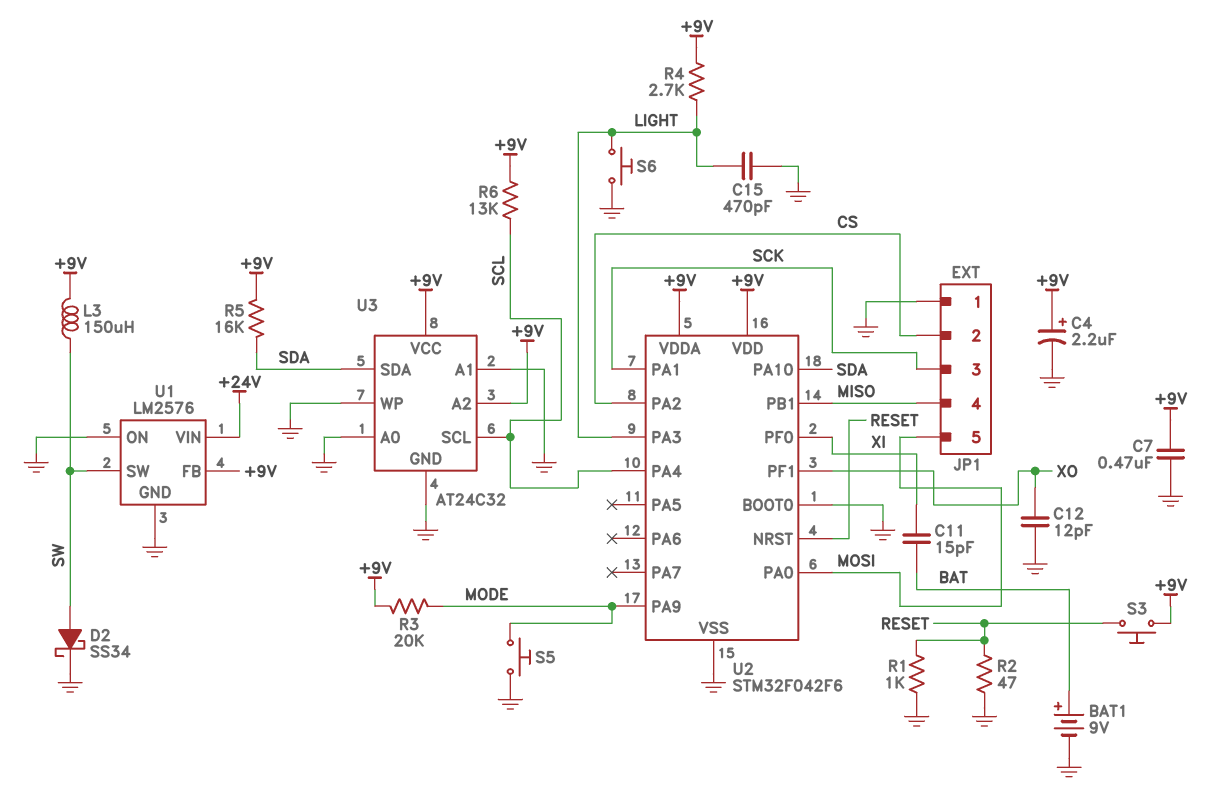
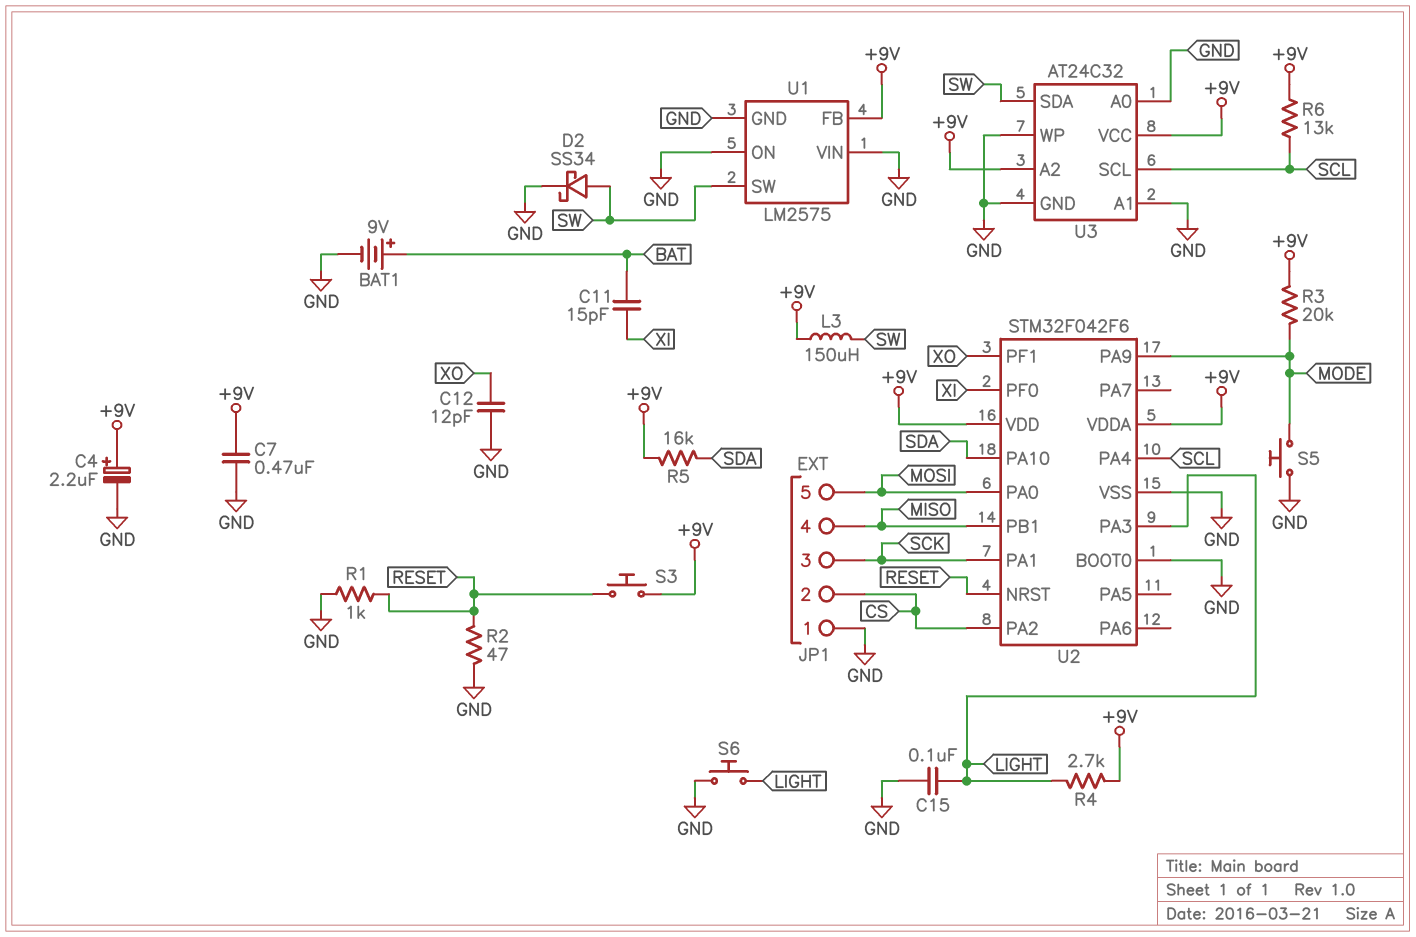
C15: 470pF (GND, LIGHT) -> 100nF (GND, LIGHT)
U1: LM2576 -> LM2575
U1 pin VIN: +24V -> GND
U3 pin SDA: SDA -> SW

